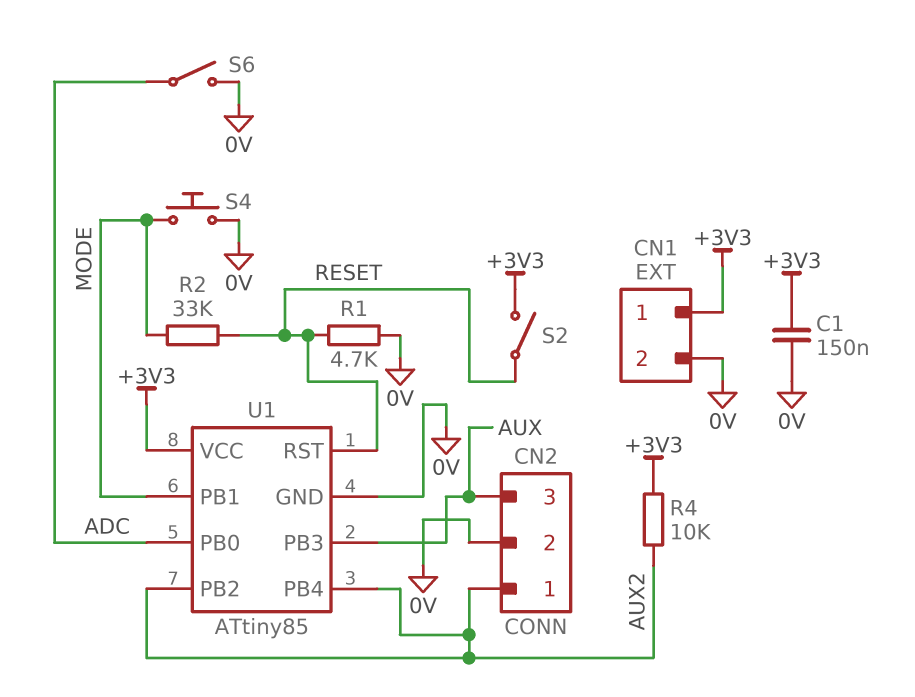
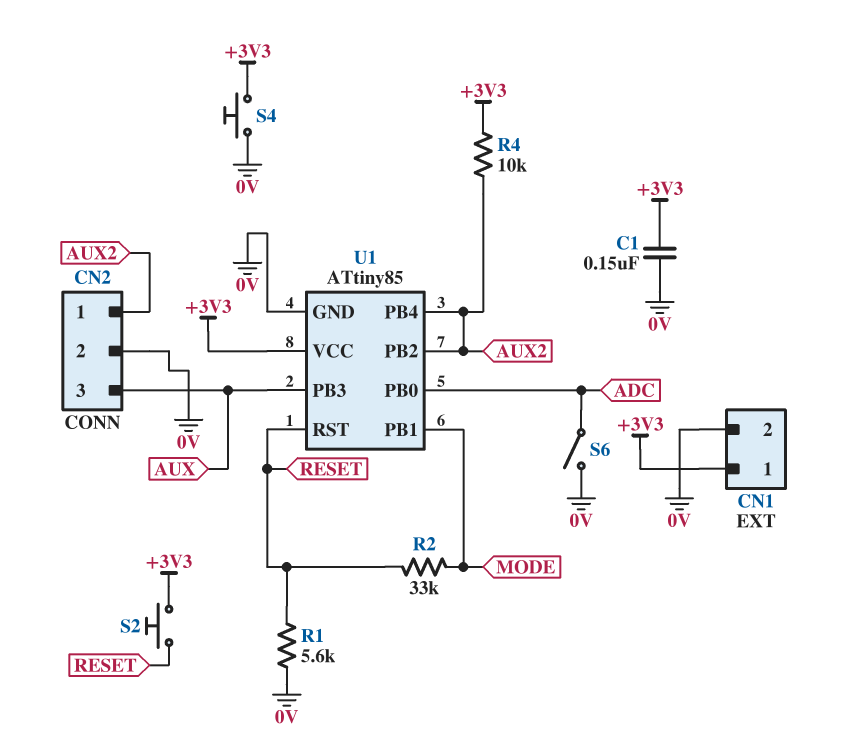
R1: 4.7k (0V, RESET) -> 5.6k (0V, RESET)
S2: switch (+3V3, RESET) -> button (+3V3, RESET)
S4: button (0V, MODE) -> button (+3V3, 0V)

